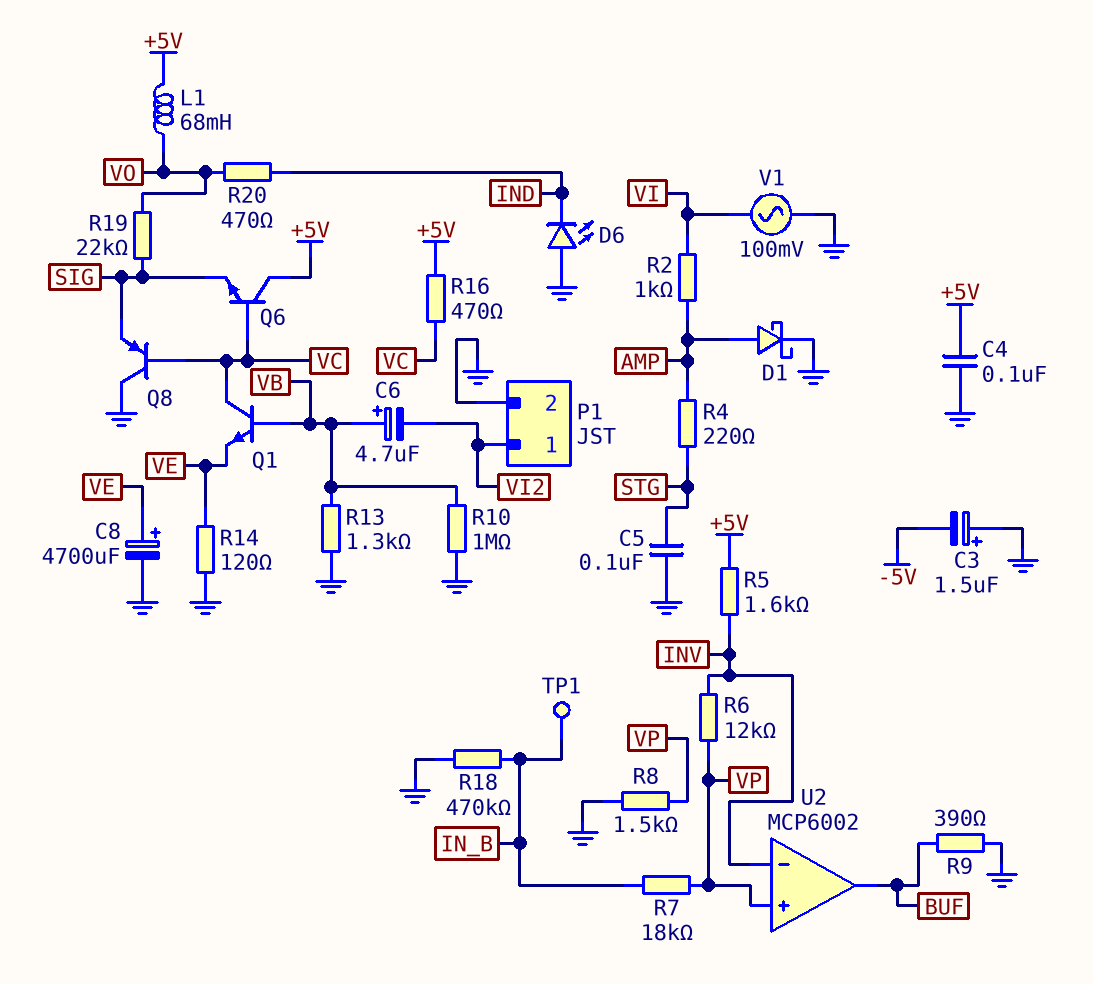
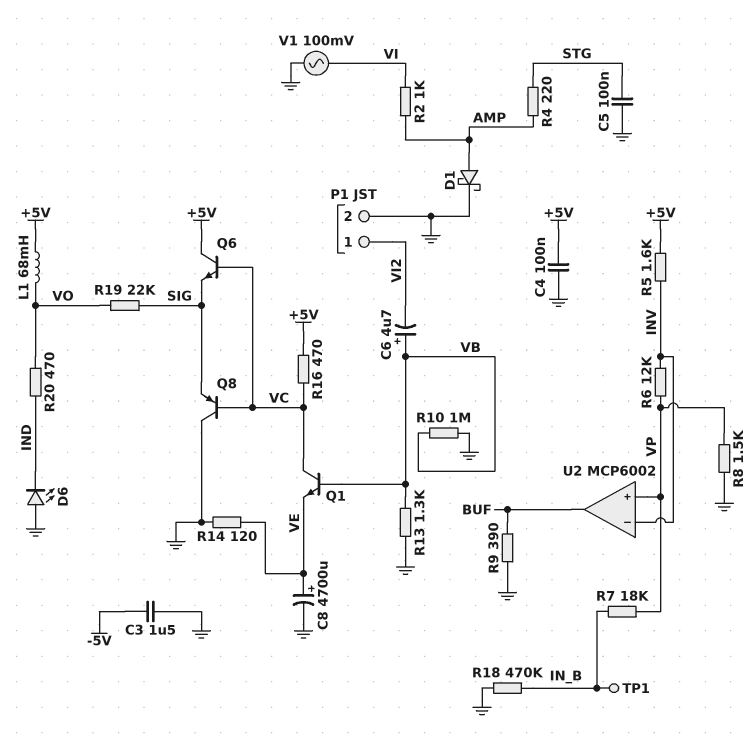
C3: 1.5uF (plus GND, minus -5V) -> 1.5uF (-5V, GND)

